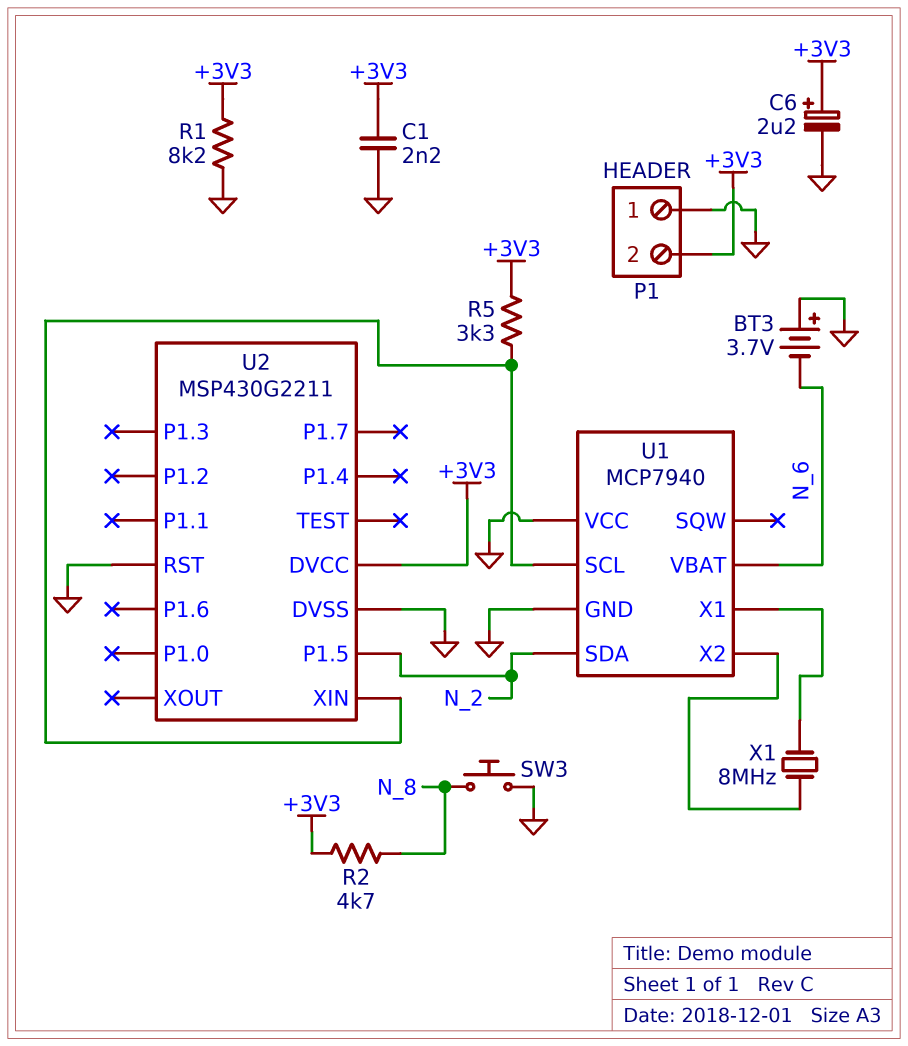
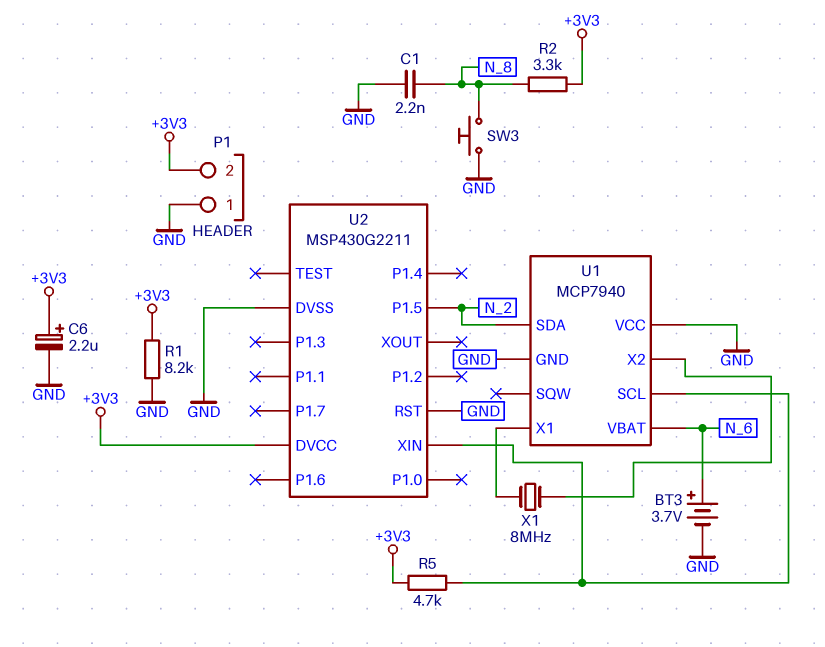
BT3: 3.7V (plus GND, minus N_6) -> 3.7V (plus N_6, minus GND)
C1: 2.2nF (+3V3, GND) -> 2.2nF (GND, N_8)
R2: 4.7k (+3V3, N_8) -> 3.3k (+3V3, N_8)
R5: 3.3k (+3V3, U1/SCL) -> 4.7k (+3V3, U1/SCL)

